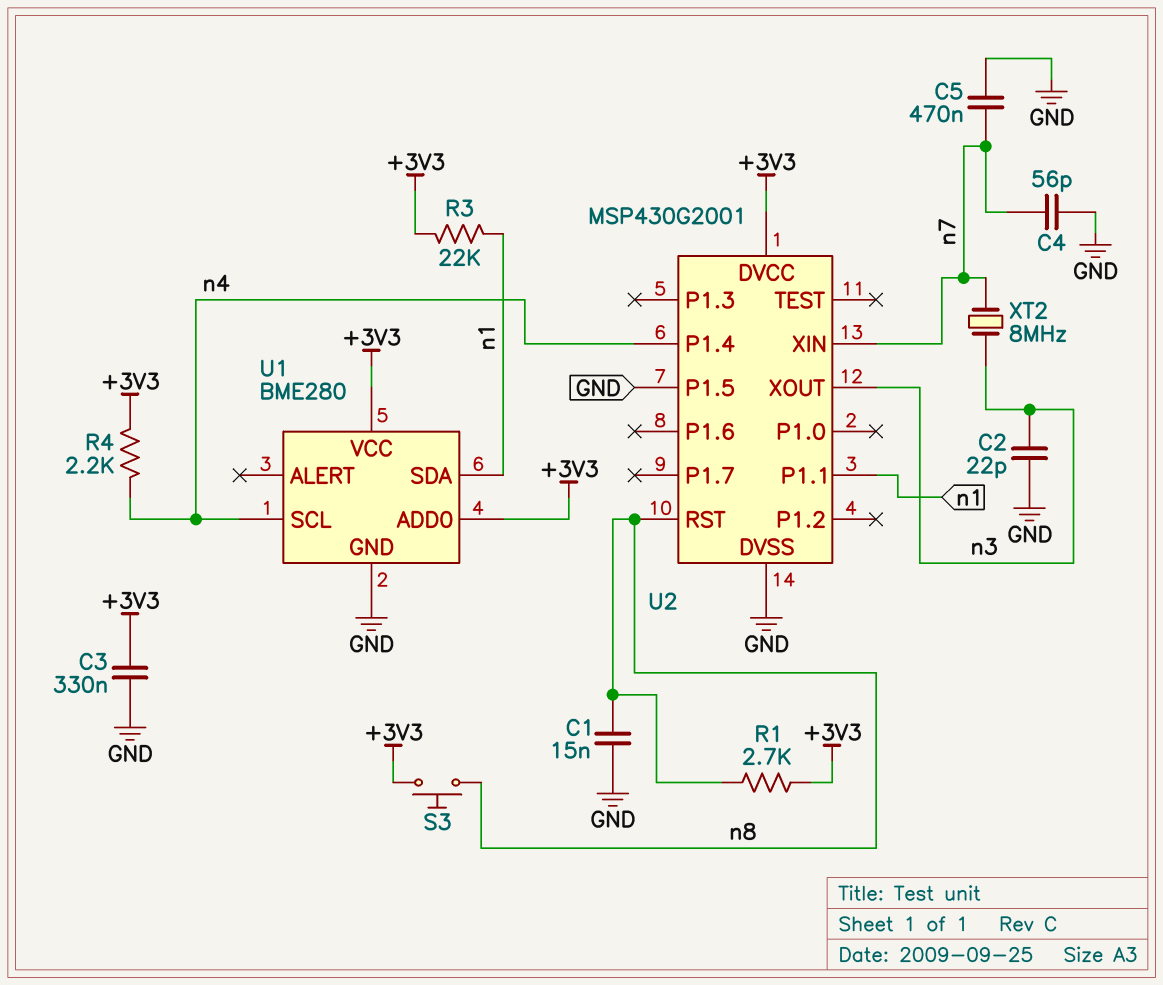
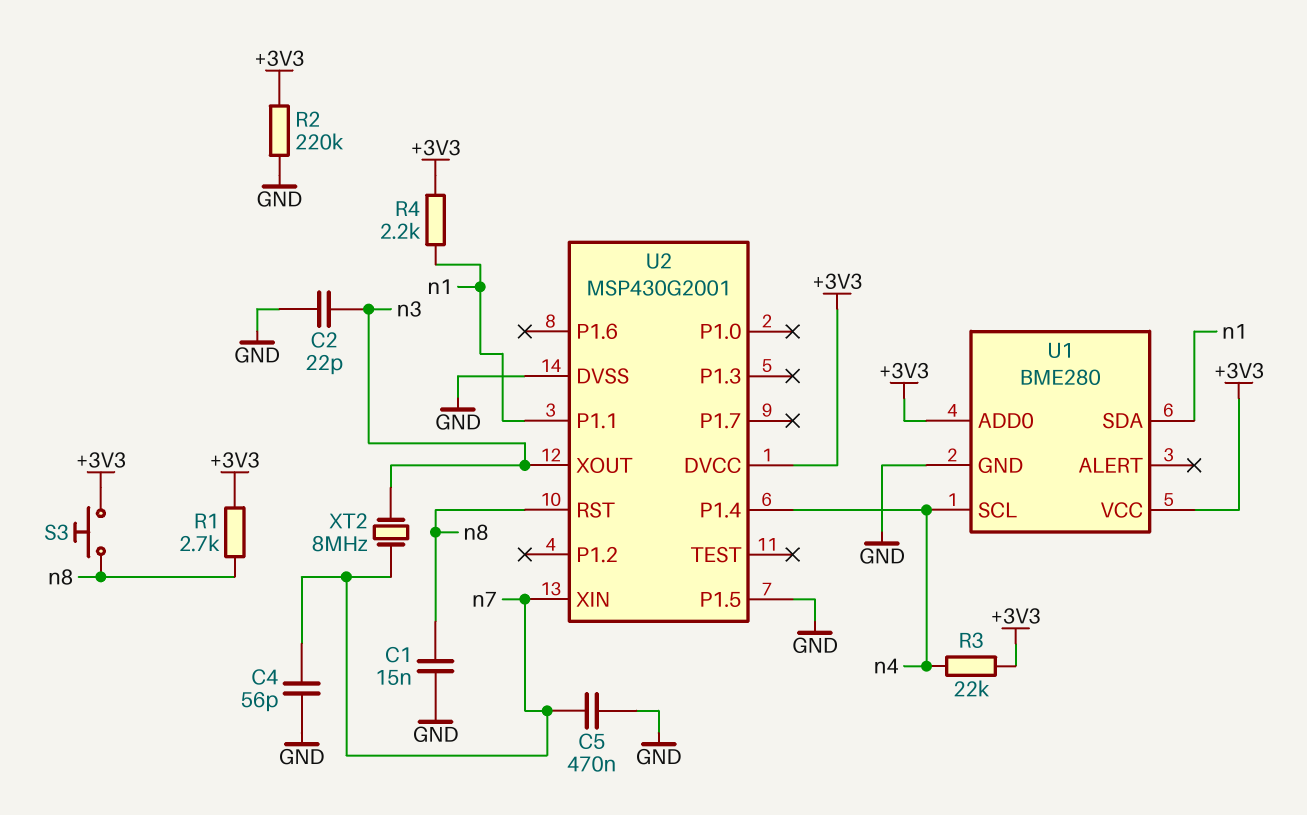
C3: 330nF (+3V3, GND) -> none
R2: none -> 220k (+3V3, GND)
R3: 22k (+3V3, n1) -> 22k (+3V3, n4)
R4: 2.2k (+3V3, n4) -> 2.2k (+3V3, n1)

